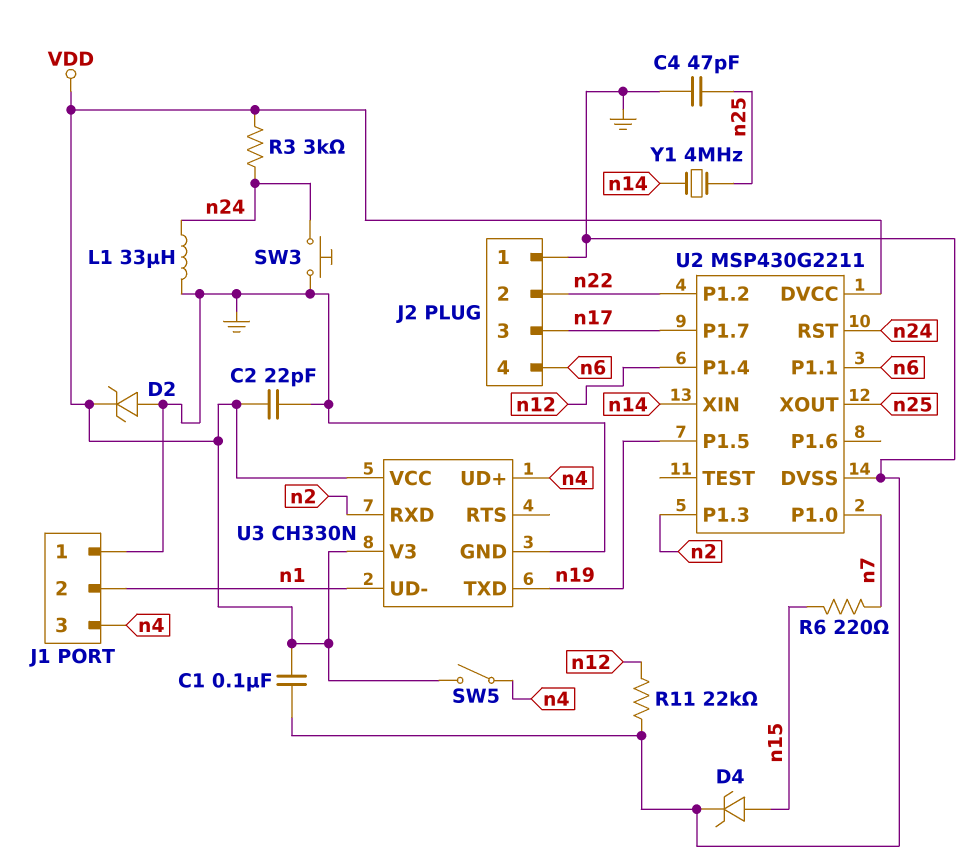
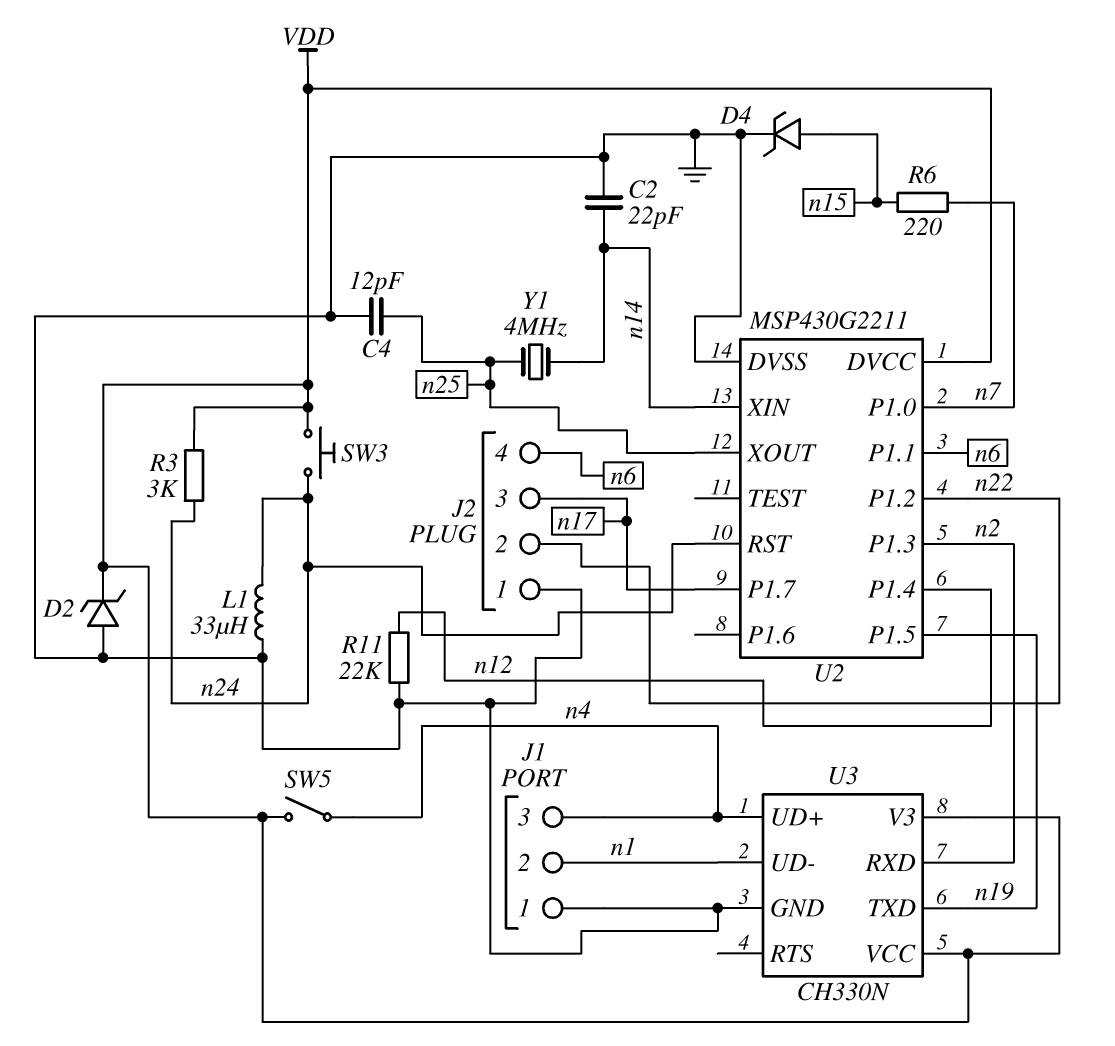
C1: 100nF (GND, VDD) -> none
C2: 22pF (GND, VDD) -> 22pF (GND, n14)
C4: 47pF (GND, n25) -> 12pF (GND, n25)
SW3: button (GND, n24) -> button (VDD, n24)

